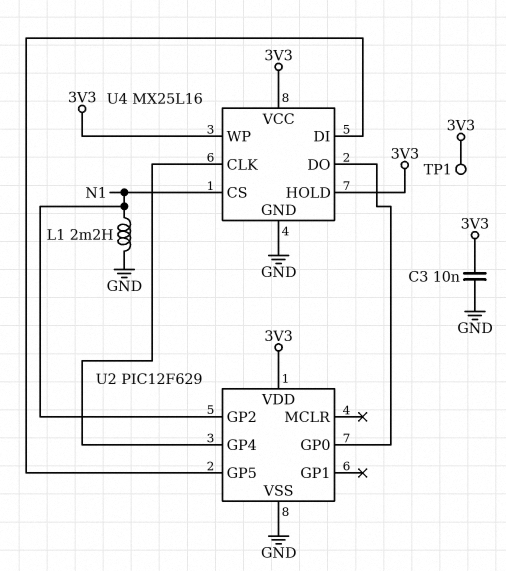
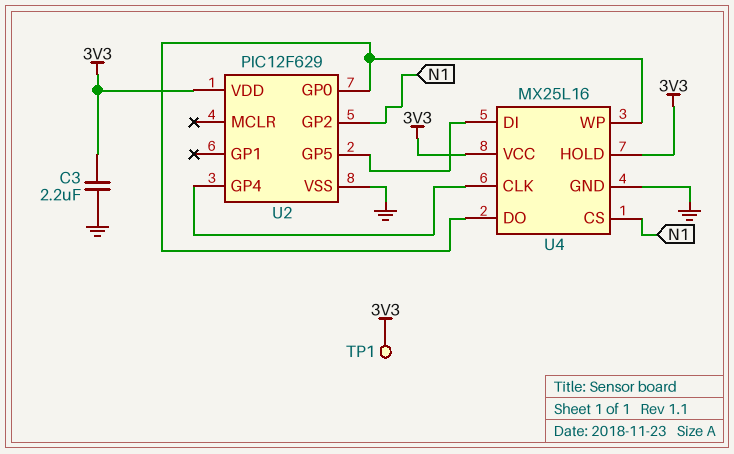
C3: 10nF (3V3, GND) -> 2.2uF (3V3, GND)
L1: 2.2mH (GND, N1) -> none
U4 pin WP: 3V3 -> U2/GP0

